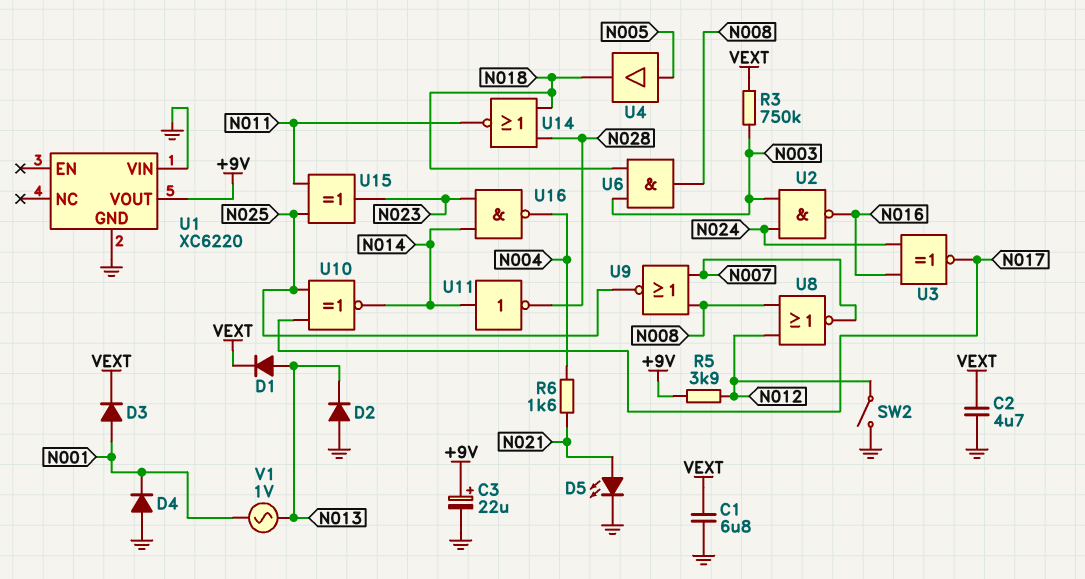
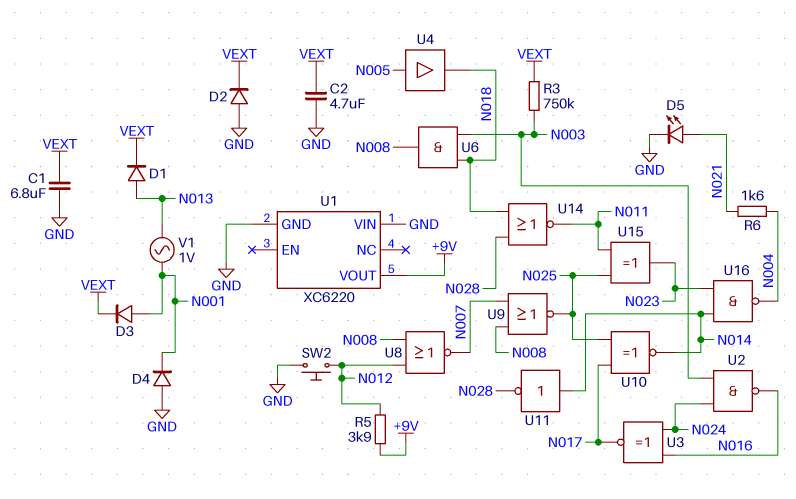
C3: 22uF (plus +9V, minus GND) -> none
D2: diode (A GND, K N013) -> diode (A GND, K VEXT)
SW2: switch (GND, N012) -> button (GND, N012)

